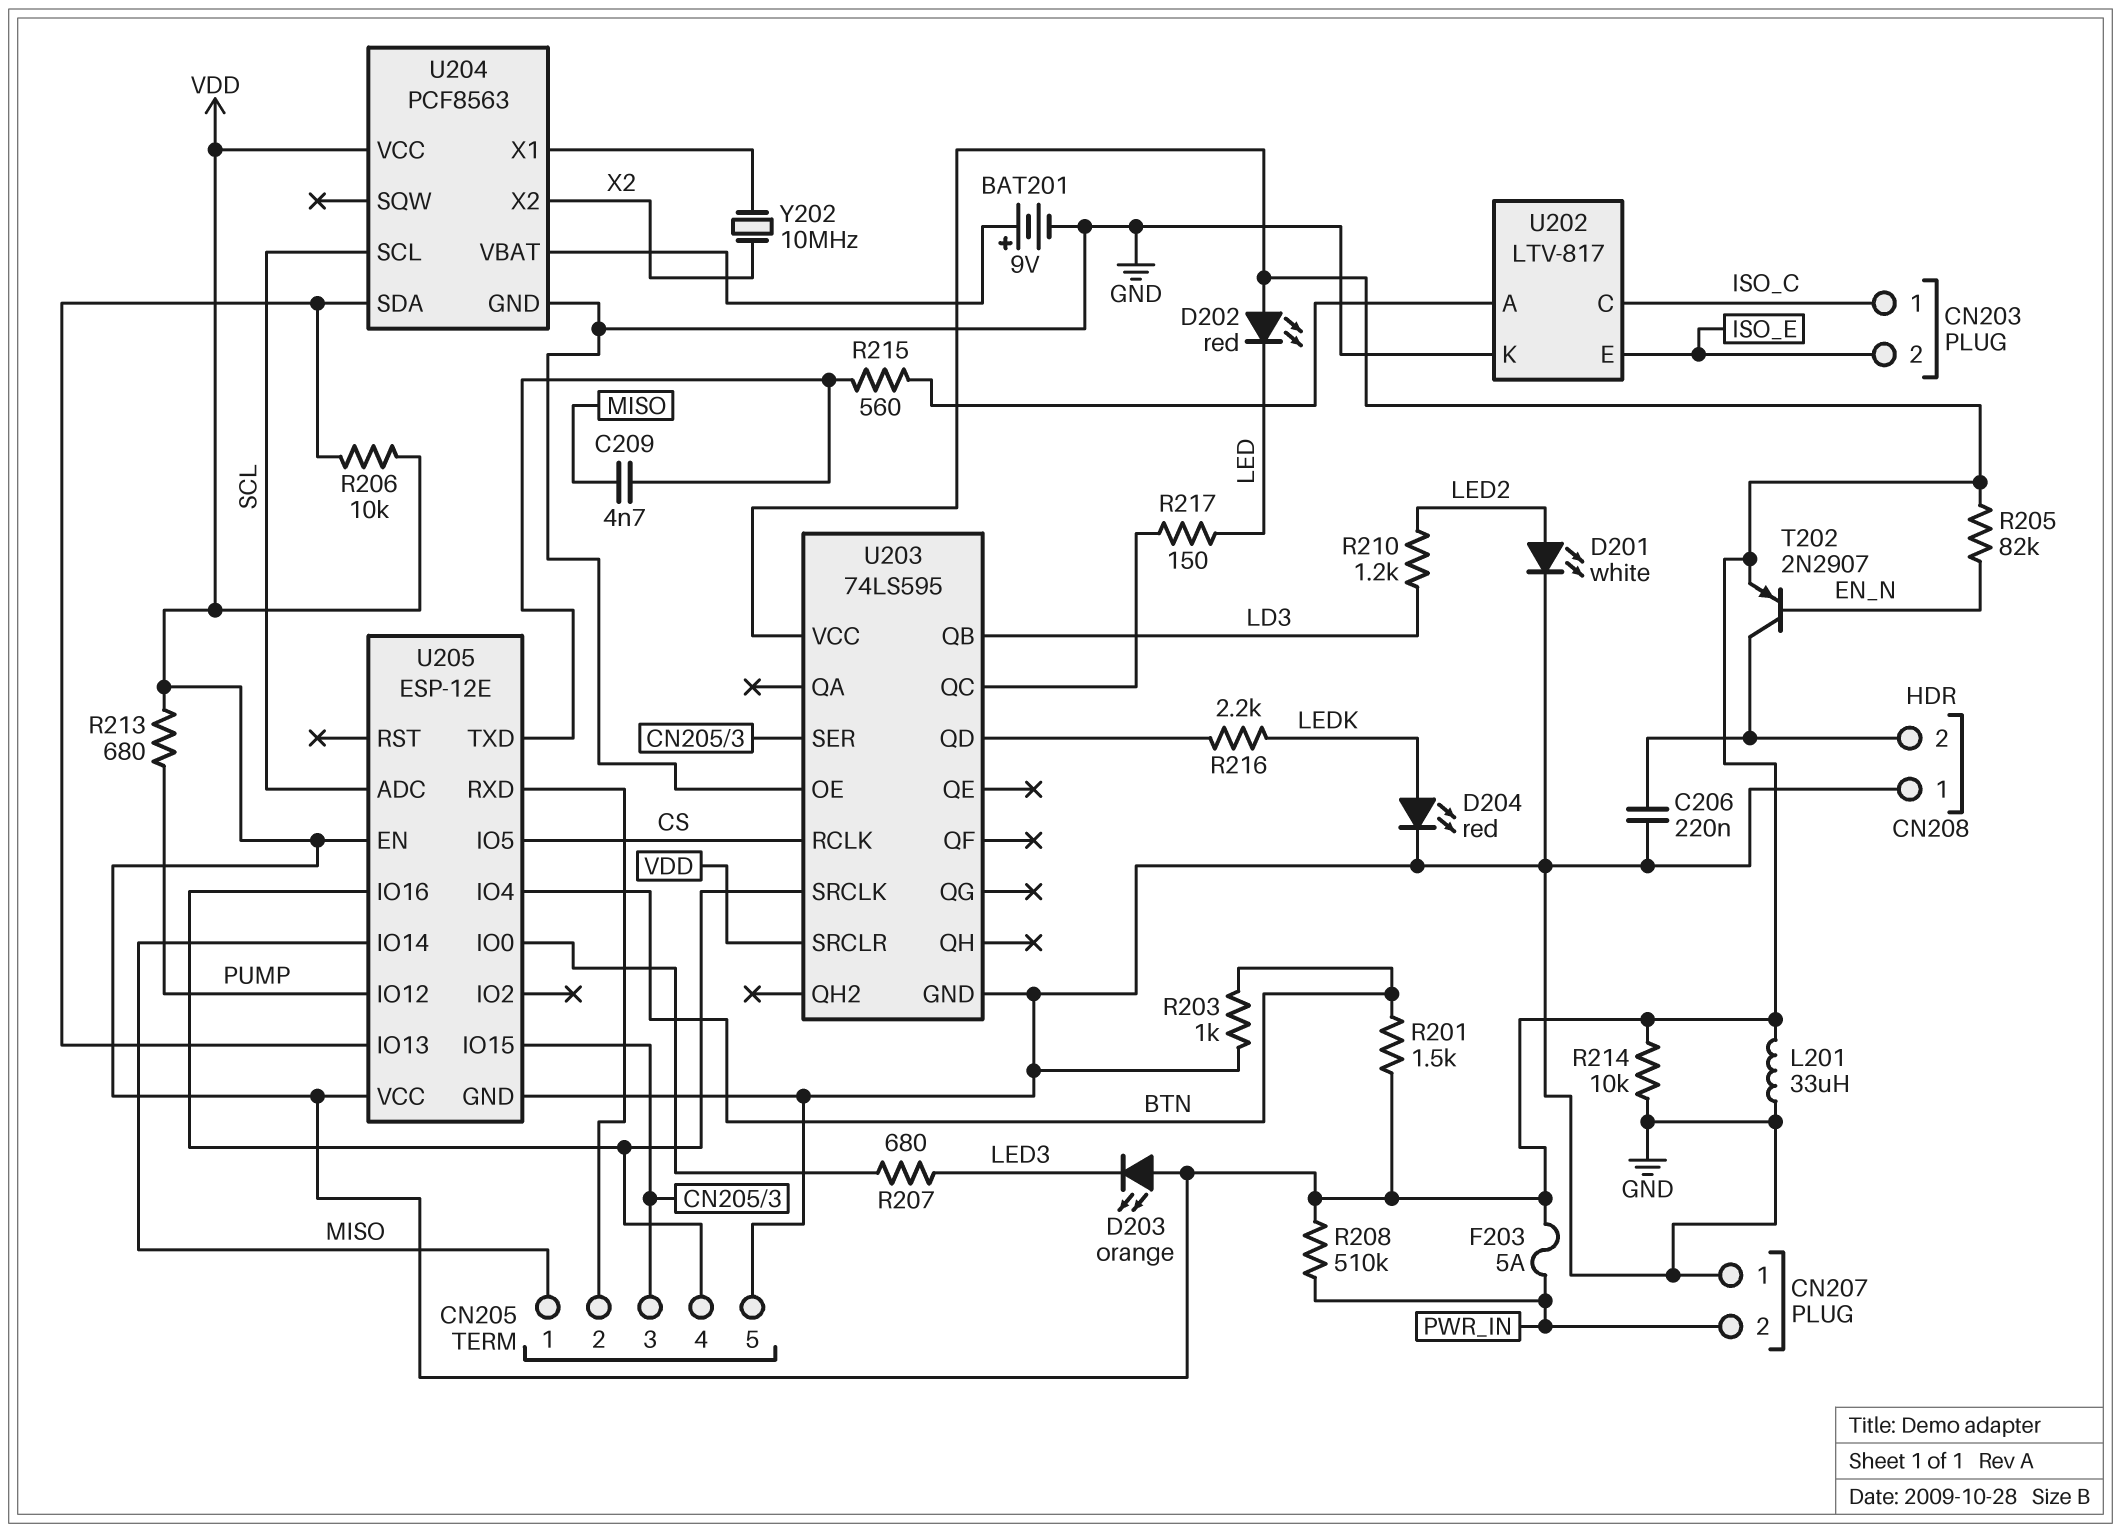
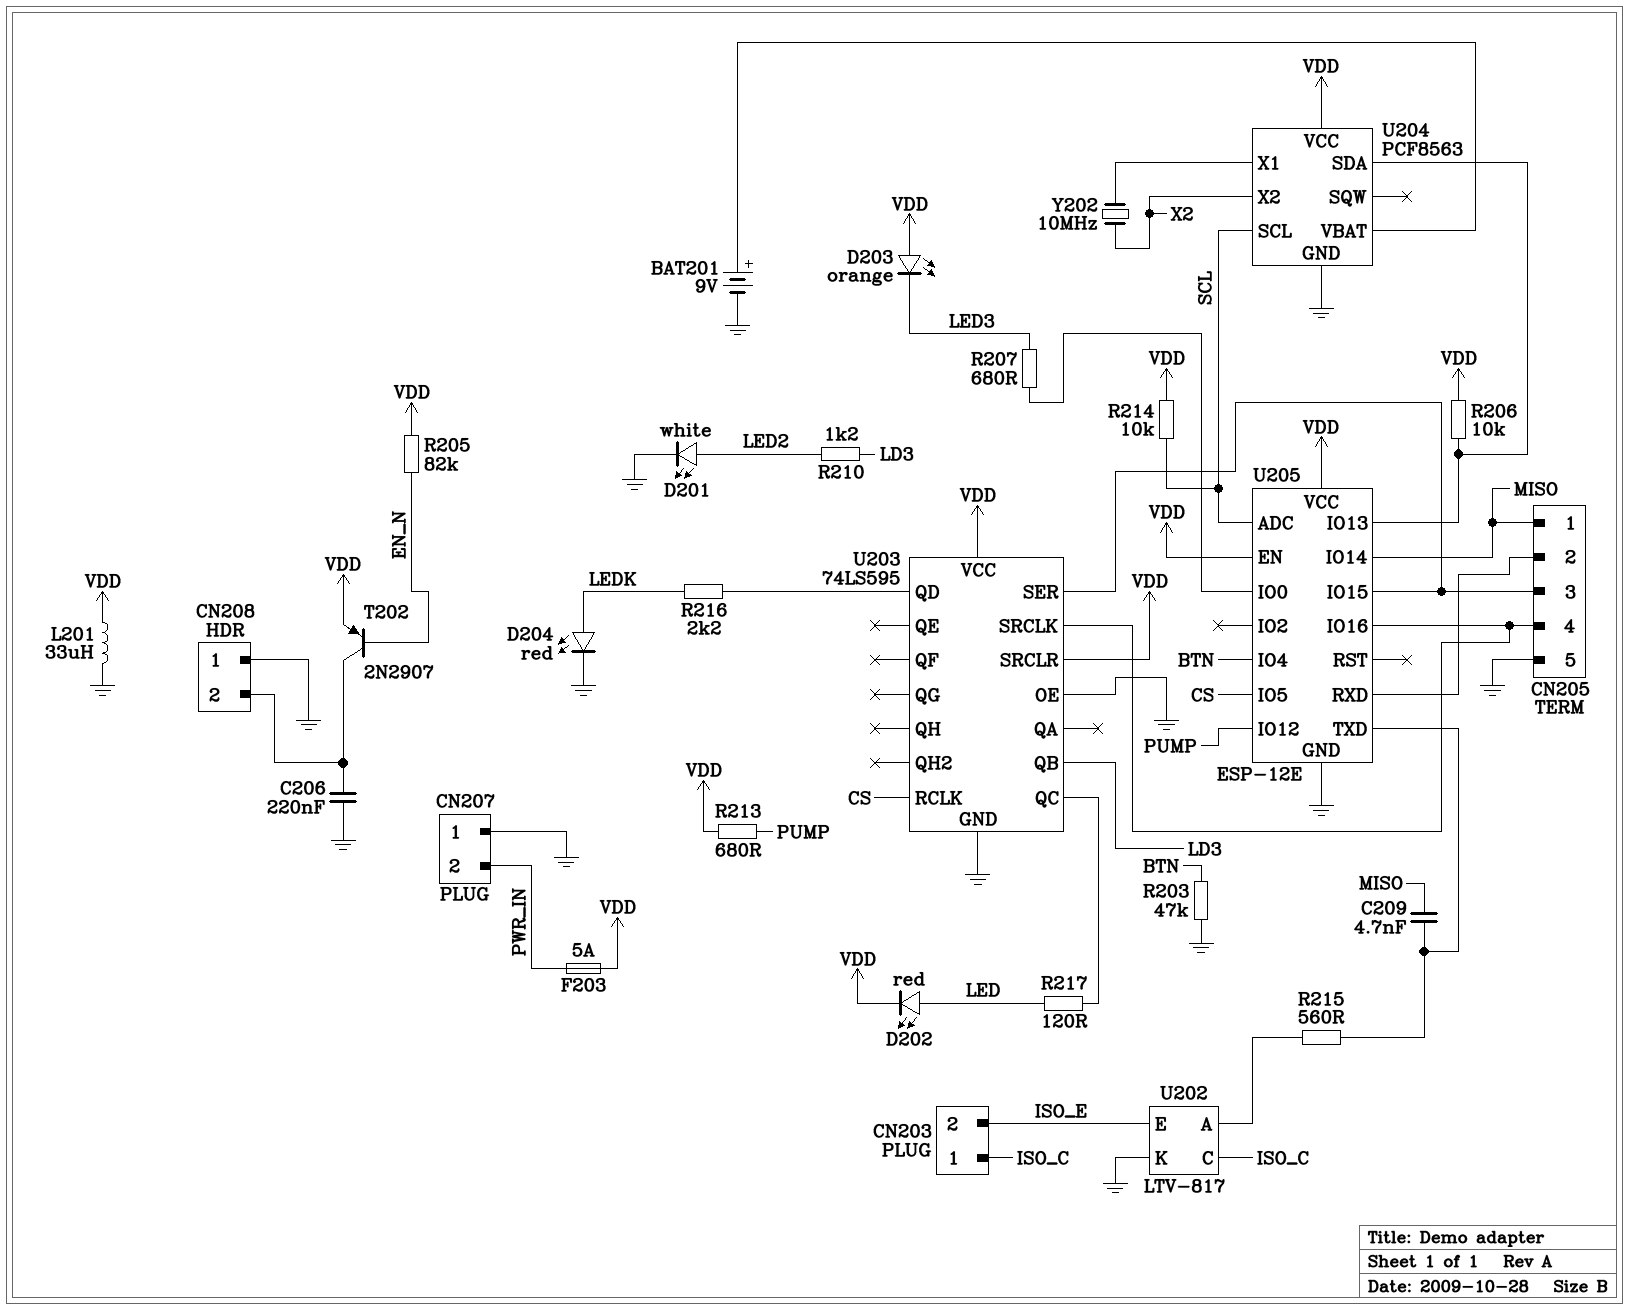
D202: LED red (A VDD, K LED) -> LED red (A LED, K VDD)
R201: 1.5k (BTN, VDD) -> none
R203: 1k (BTN, GND) -> 47k (BTN, GND)
R208: 510k (PWR_IN, VDD) -> none
R214: 10k (GND, VDD) -> 10k (SCL, VDD)
R217: 150 (LED, U203/QC) -> 120 (LED, U203/QC)

